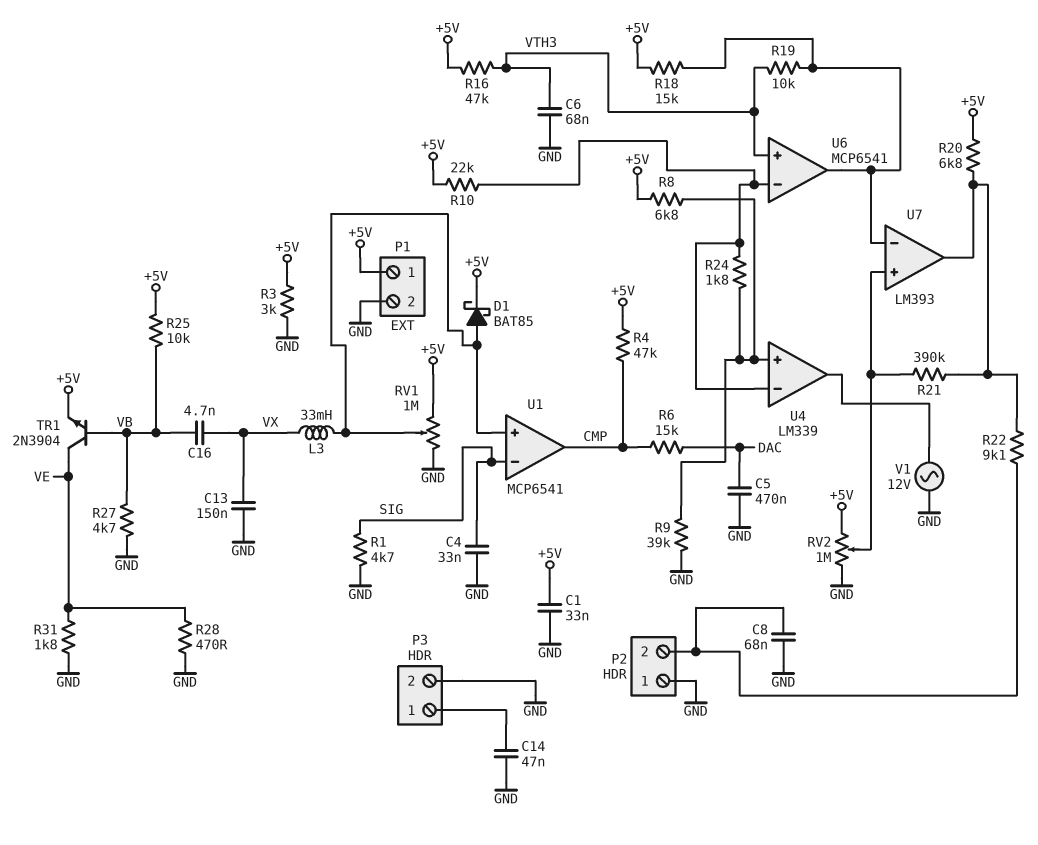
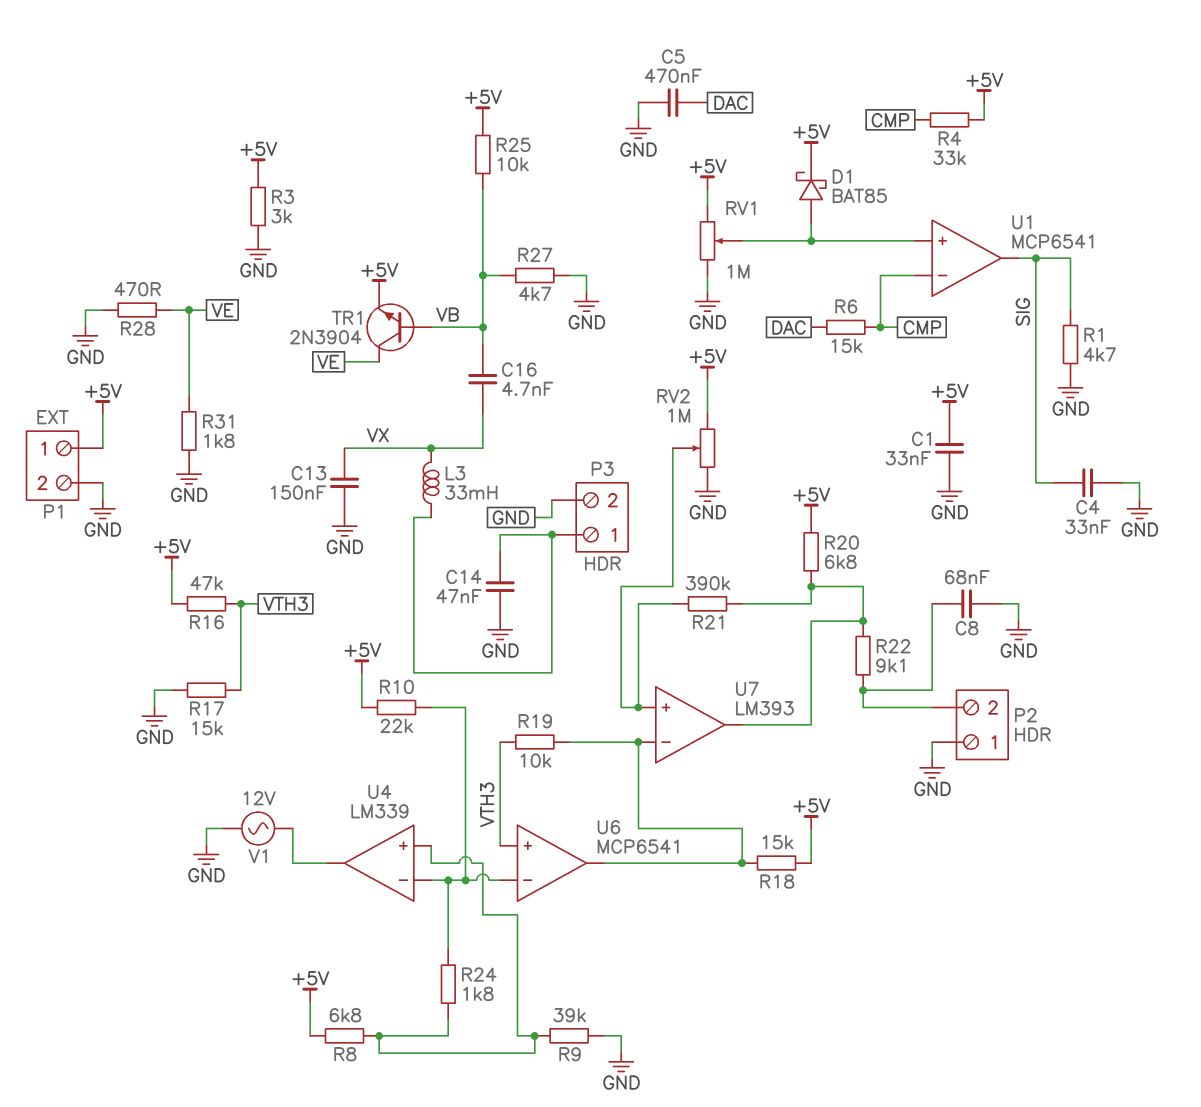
C6: 68nF (GND, VTH3) -> none
L3: 33mH (U1/in+, VX) -> 33mH (P3/1, VX)
R4: 47k (+5V, CMP) -> 33k (+5V, CMP)
R17: none -> 15k (GND, VTH3)
U1 pin in-: SIG -> CMP
U1 pin out: CMP -> SIG

